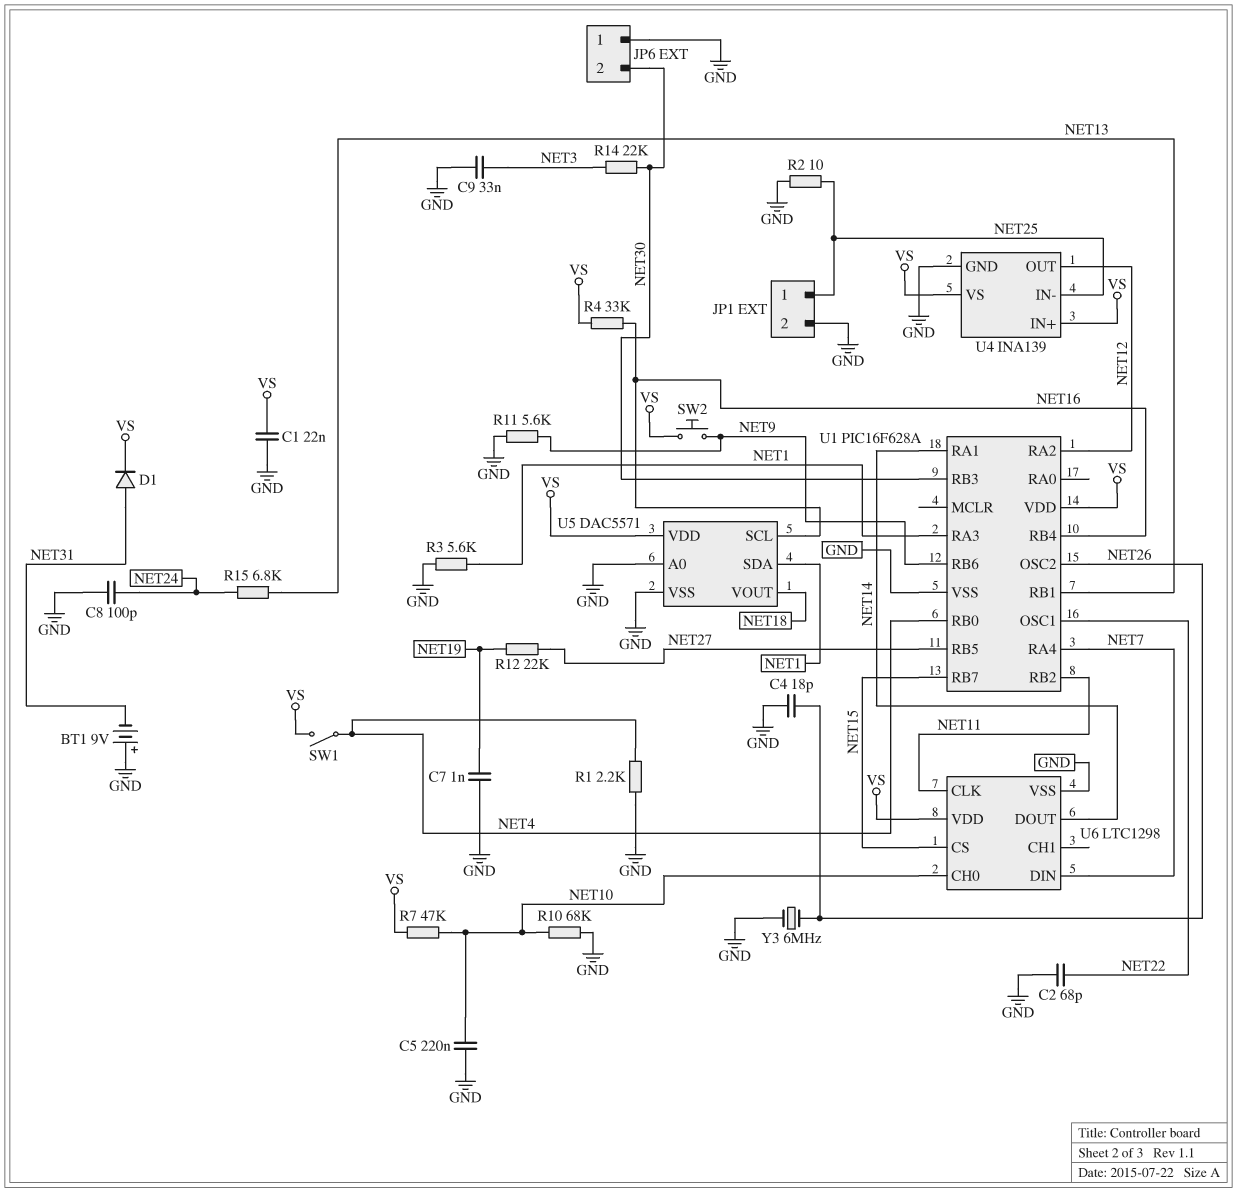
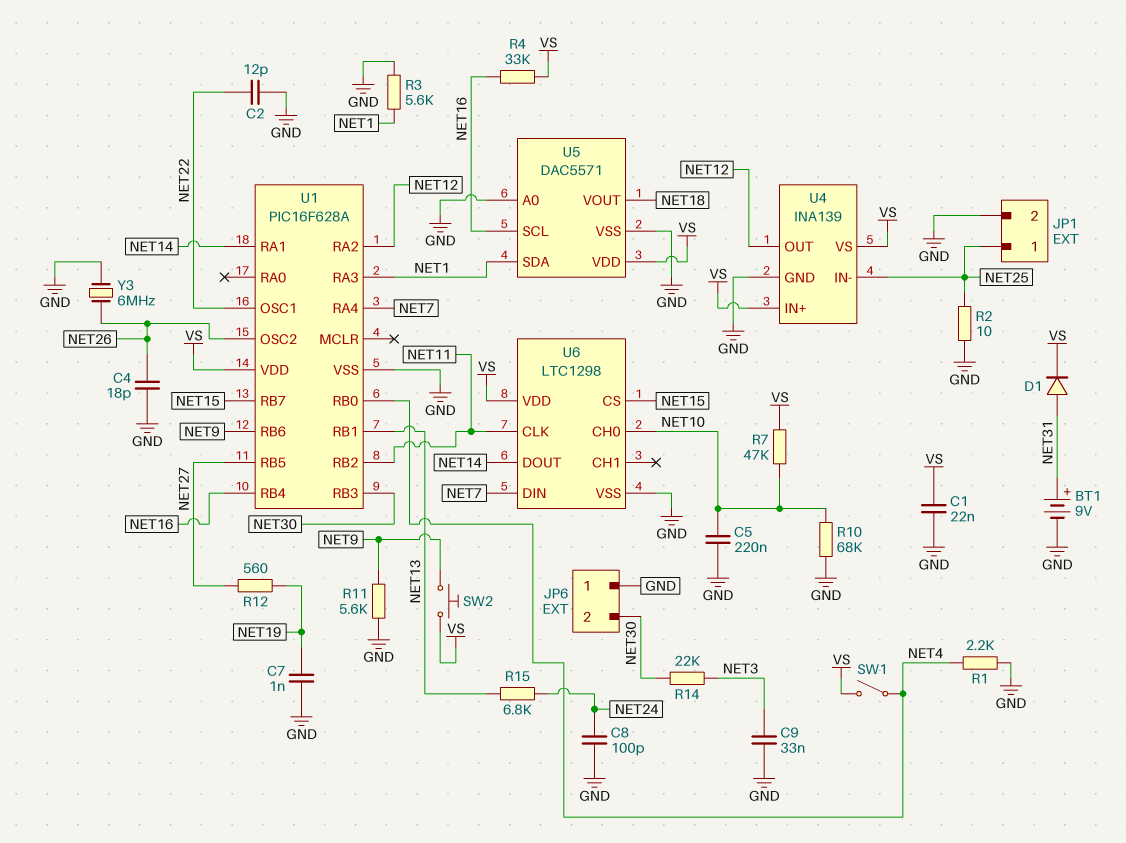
BT1: 9V (plus GND, minus NET31) -> 9V (plus NET31, minus GND)
C2: 68pF (GND, NET22) -> 12pF (GND, NET22)
R12: 22k (NET19, NET27) -> 560 (NET19, NET27)

